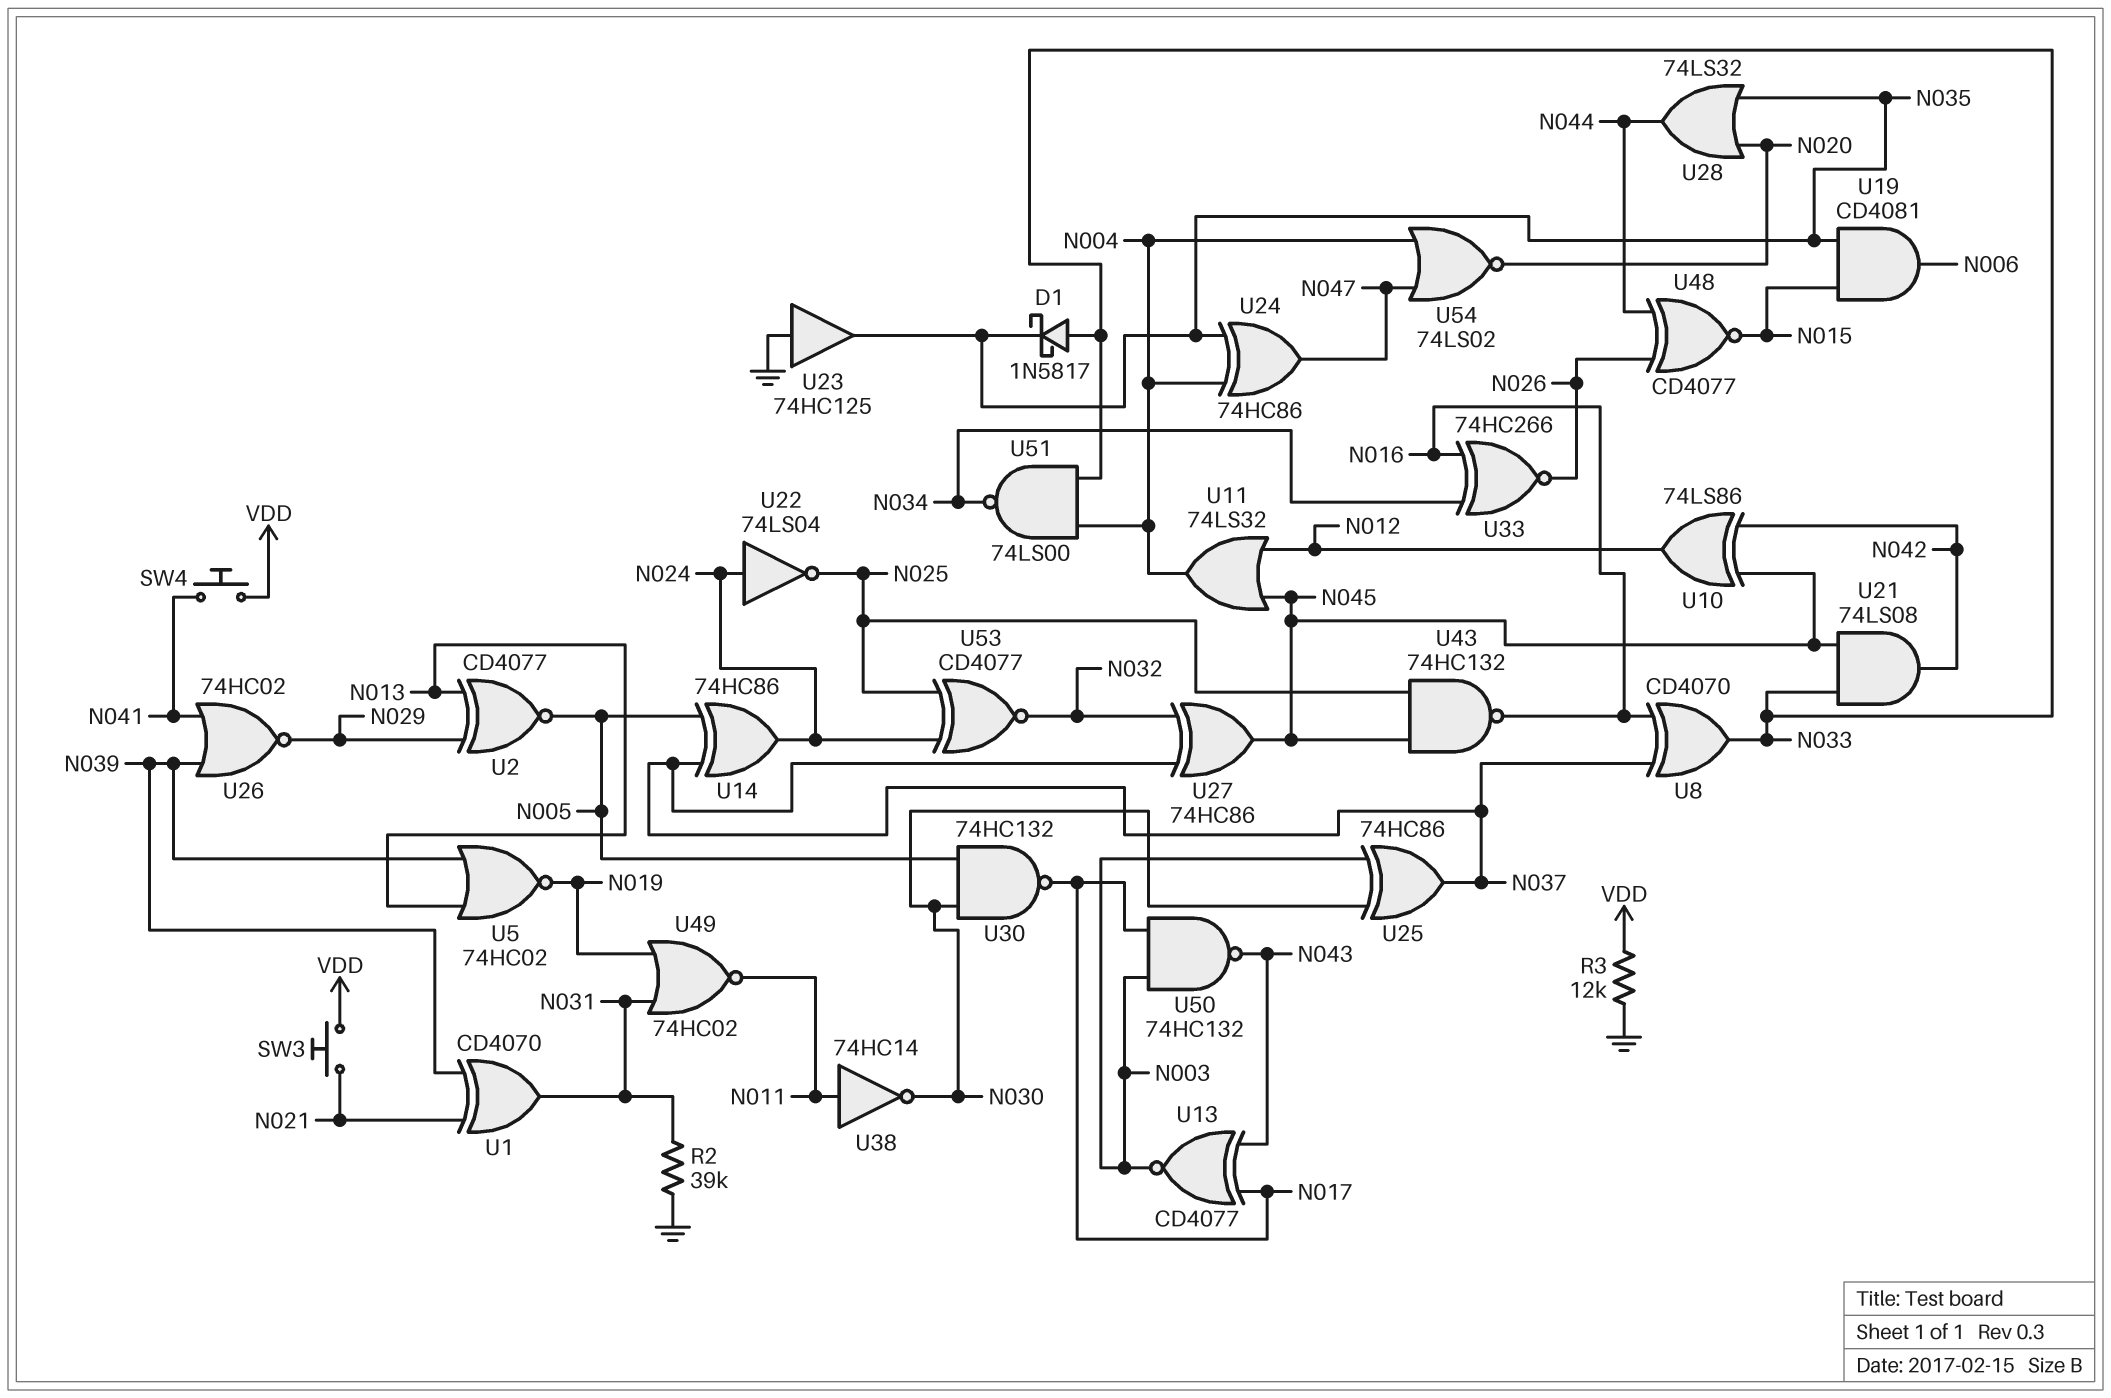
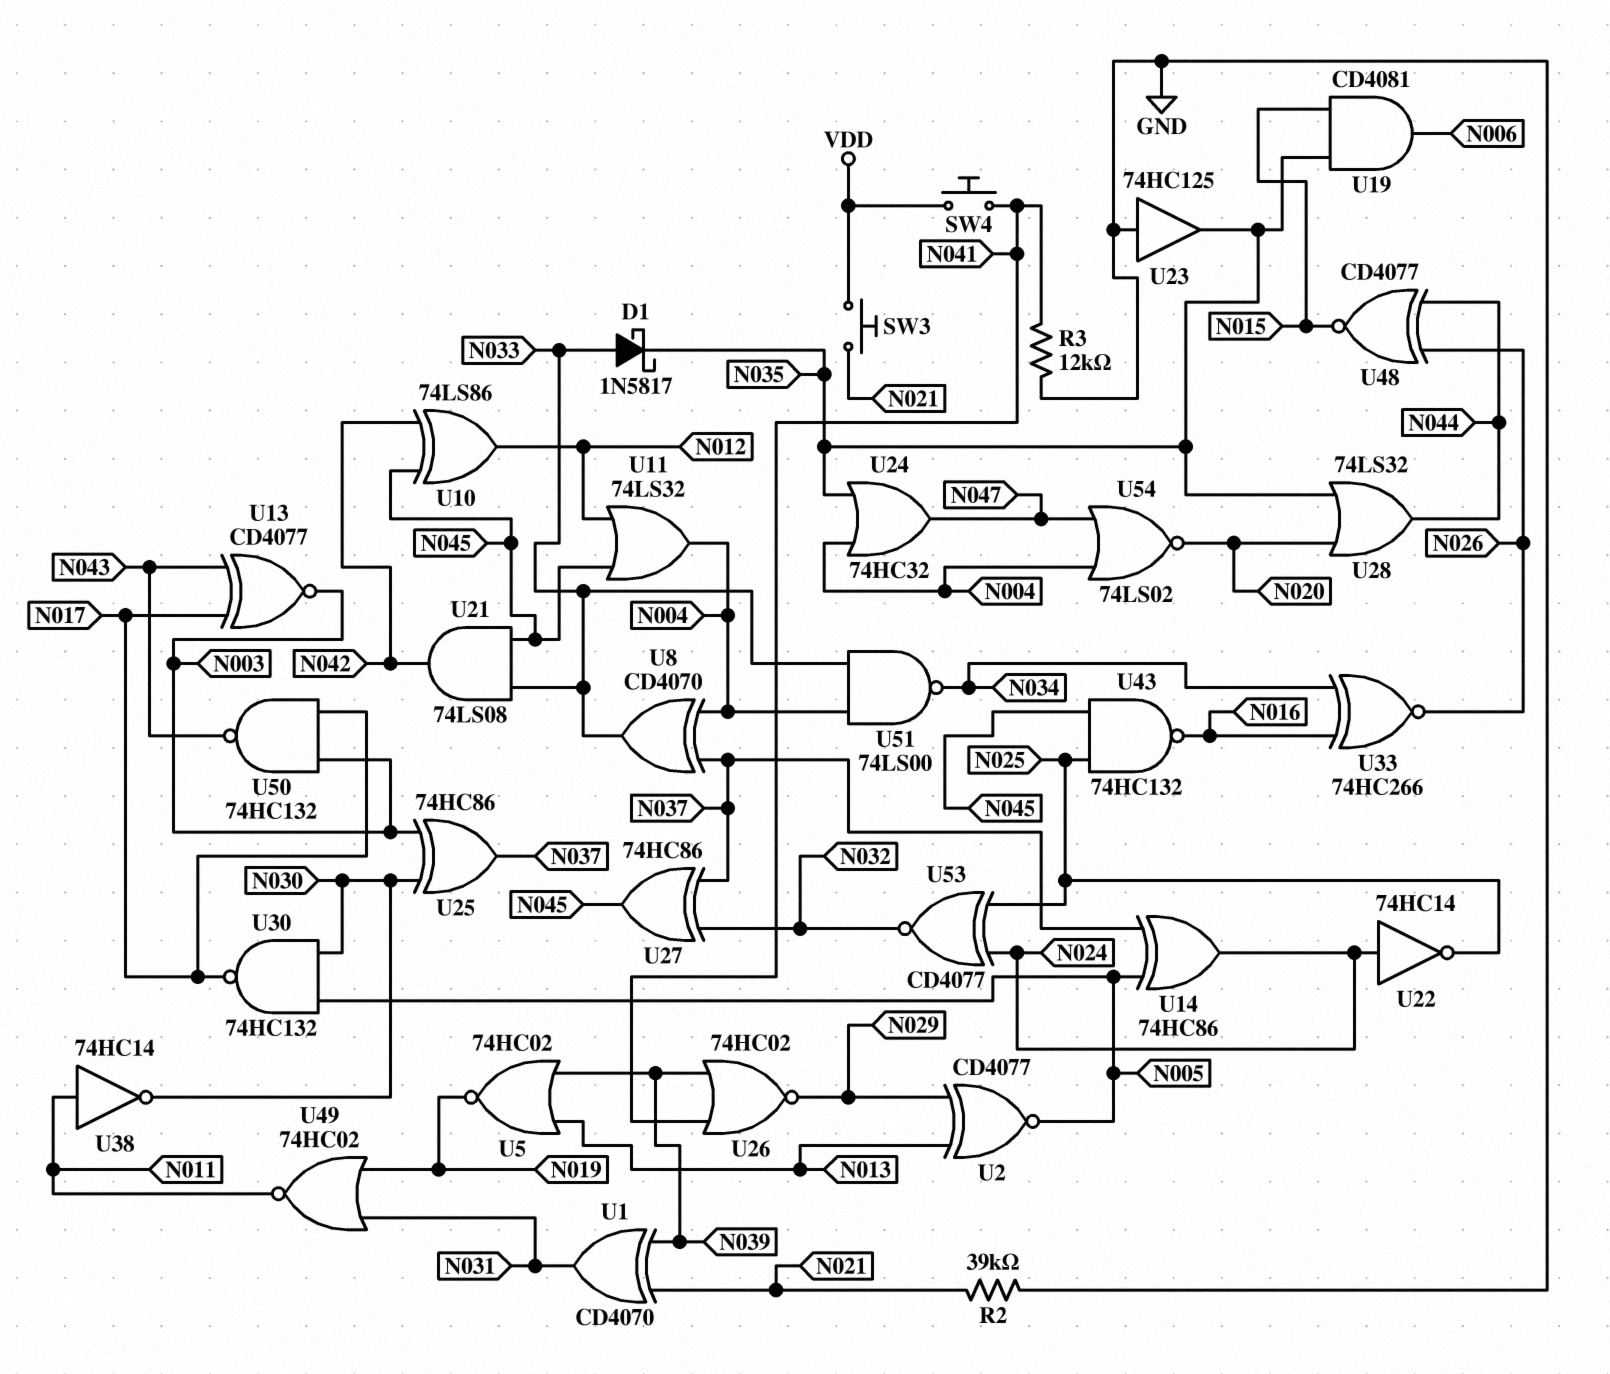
R2: 39k (GND, N031) -> 39k (GND, N021)
R3: 12k (GND, VDD) -> 12k (GND, N041)
U8: XOR CD4070 (in N016, in N037, out N033) -> XOR CD4070 (in N004, in N037, out N033)
U22: NOT 74LS04 (in N024, out N025) -> NOT 74HC14 (in N024, out N025)
U24: XOR 74HC86 (in N004, in N035, out N047) -> OR 74HC32 (in N004, in N035, out N047)

